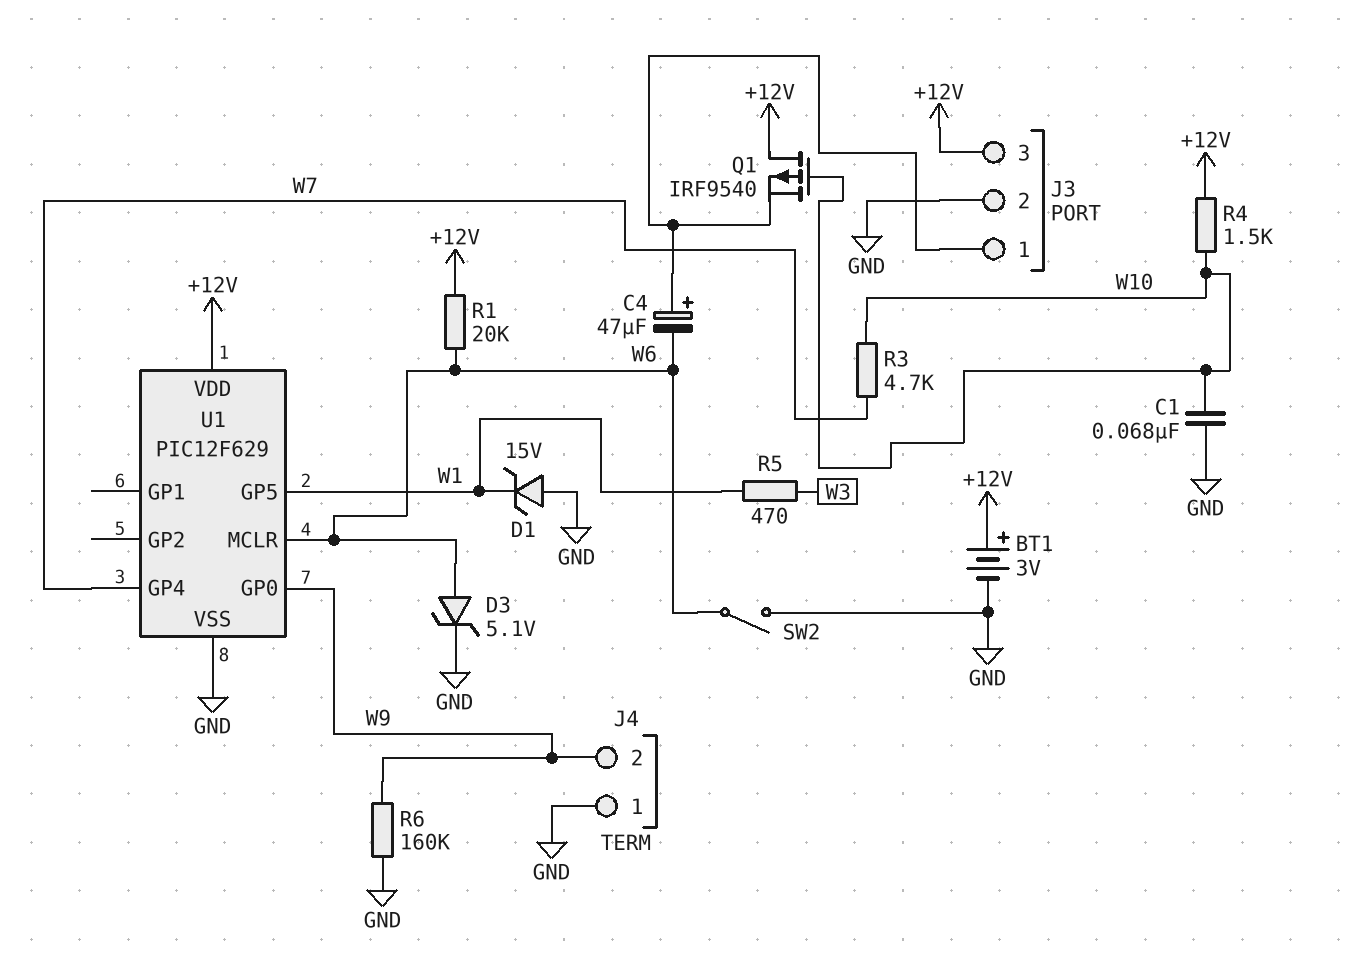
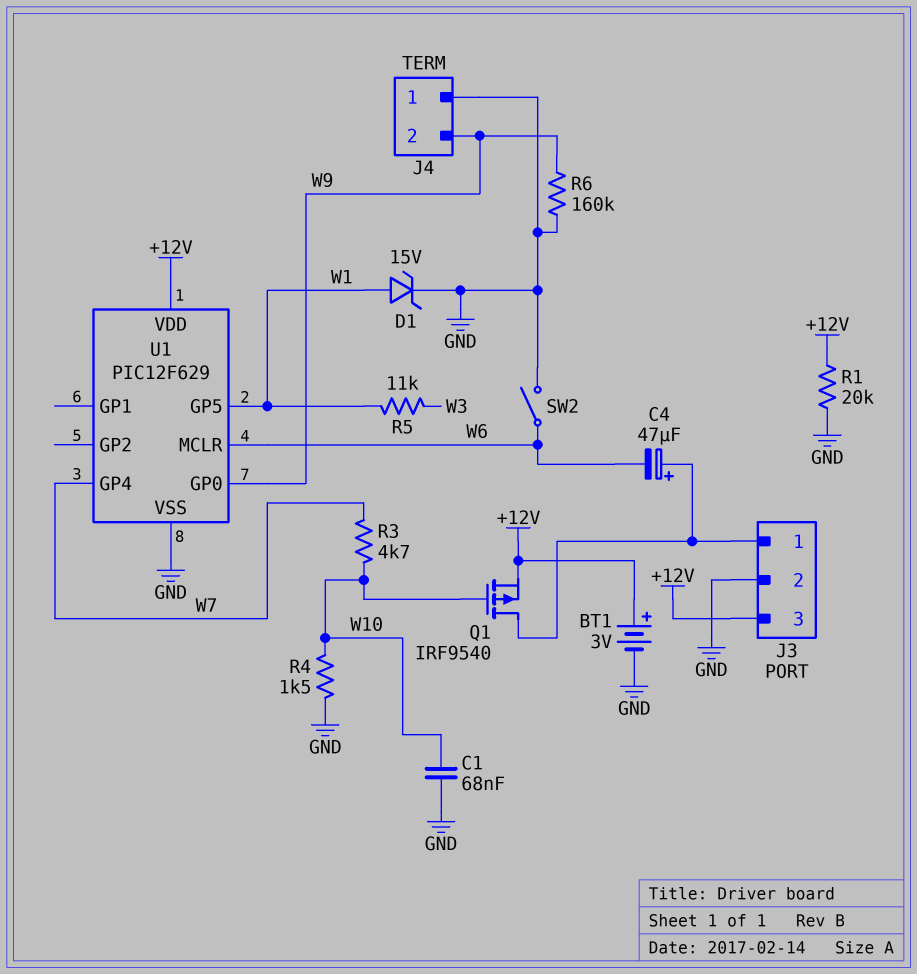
D1: zener 15V (A GND, K W1) -> zener 15V (A W1, K GND)
D3: zener 5.1V (A W6, K GND) -> none
Q1: PMOS IRF9540 (G W10, D +12V, S J3/1) -> PMOS IRF9540 (G W10, D J3/1, S +12V)
R1: 20k (+12V, W6) -> 20k (+12V, GND)
R4: 1.5k (+12V, W10) -> 1.5k (GND, W10)
R5: 470 (W1, W3) -> 11k (W1, W3)

